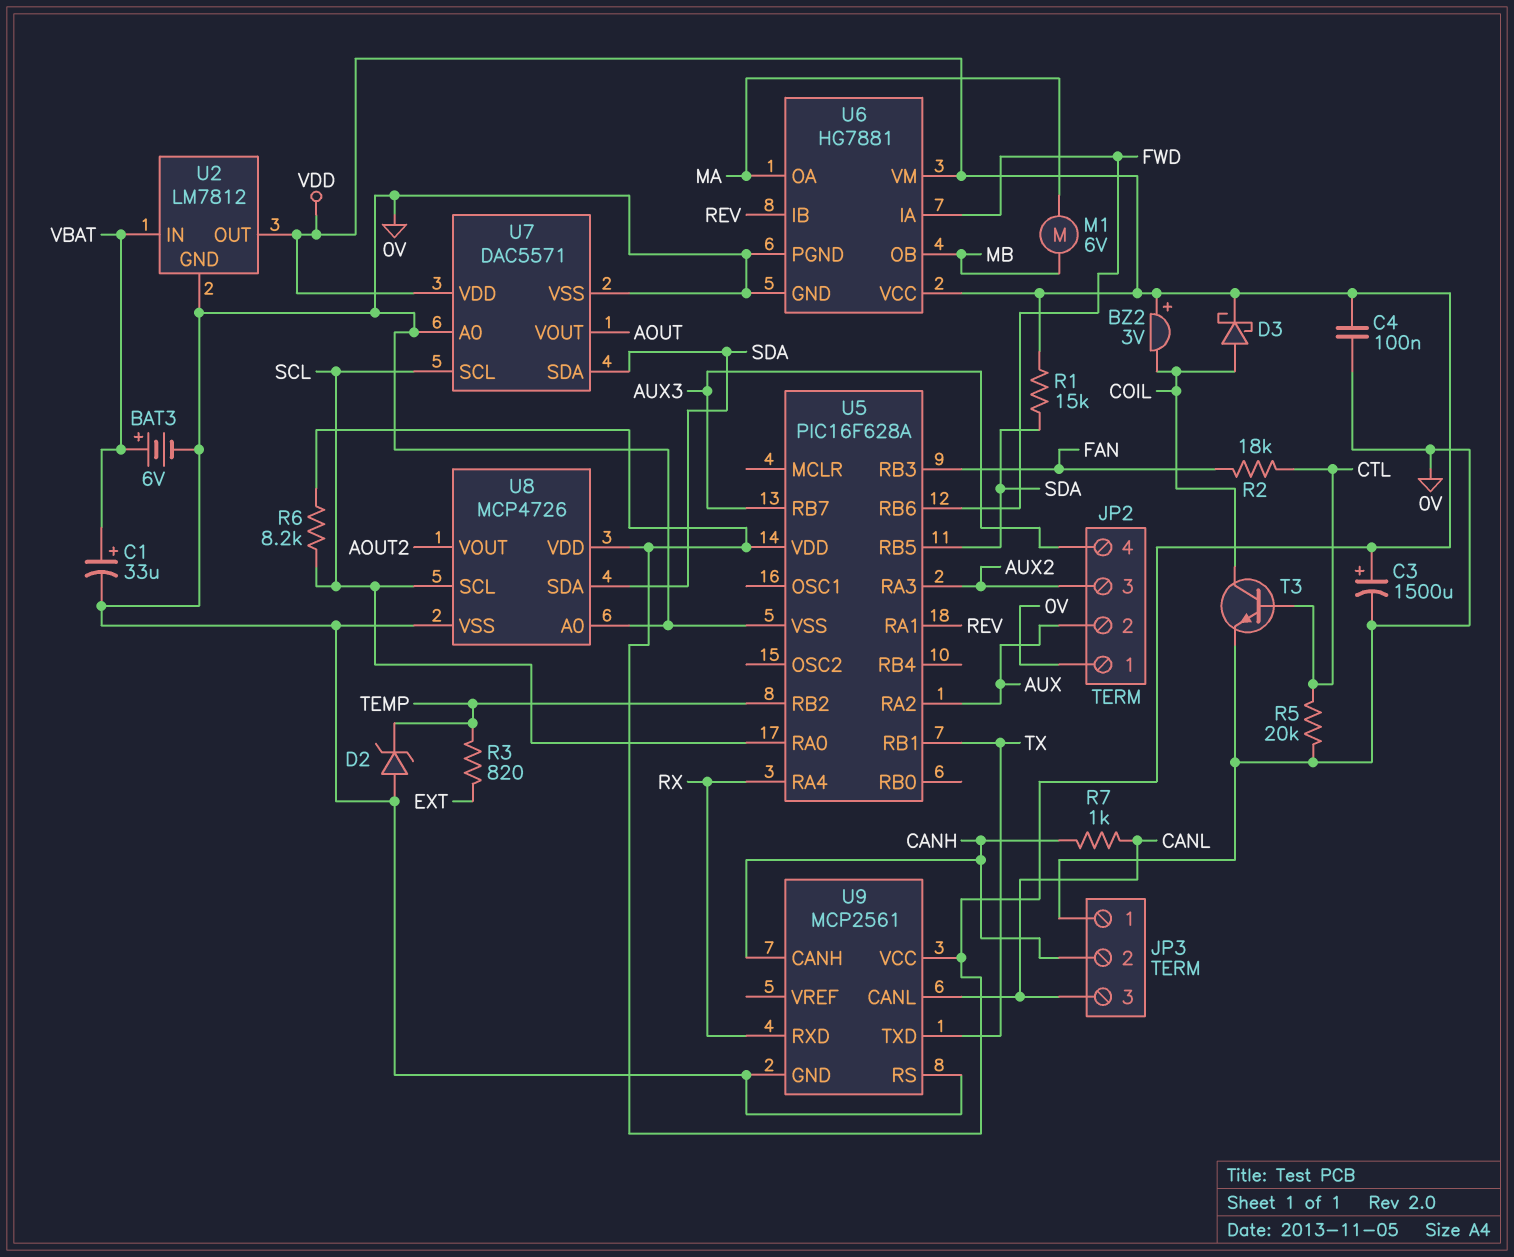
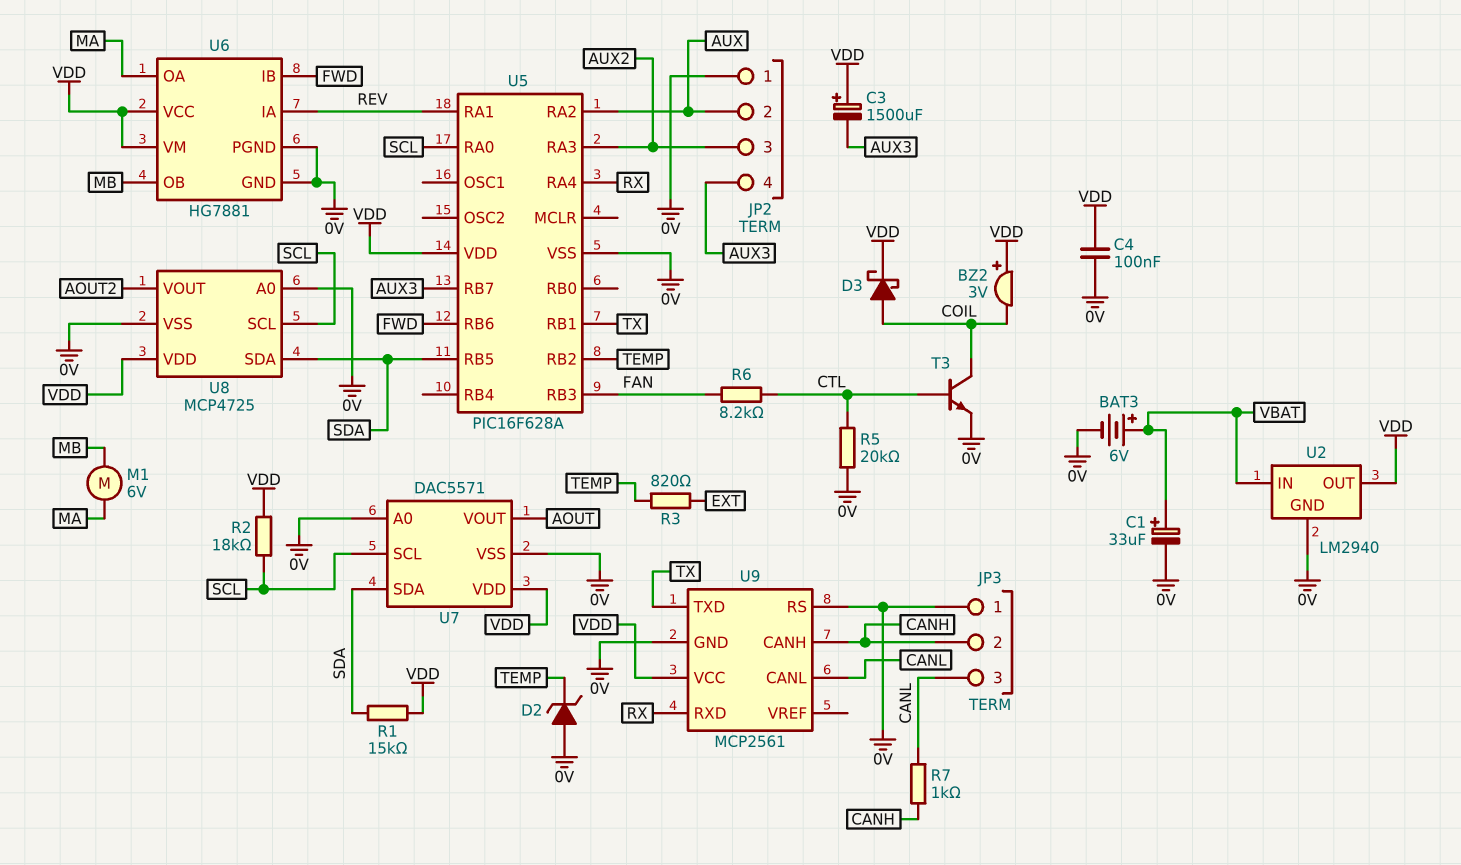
C3: 1500uF (plus VDD, minus 0V) -> 1500uF (plus VDD, minus AUX3)
R2: 18k (CTL, FAN) -> 18k (SCL, VDD)
R6: 8.2k (SCL, VDD) -> 8.2k (CTL, FAN)
U2: LM7812 -> LM2940
U6 pin IA: FWD -> REV
U6 pin IB: REV -> FWD
U8: MCP4726 -> MCP4725

